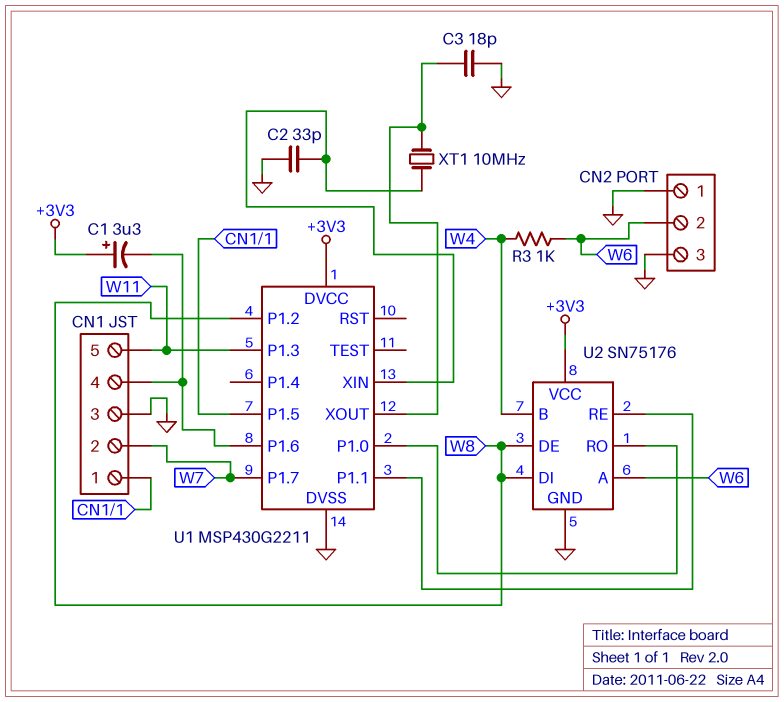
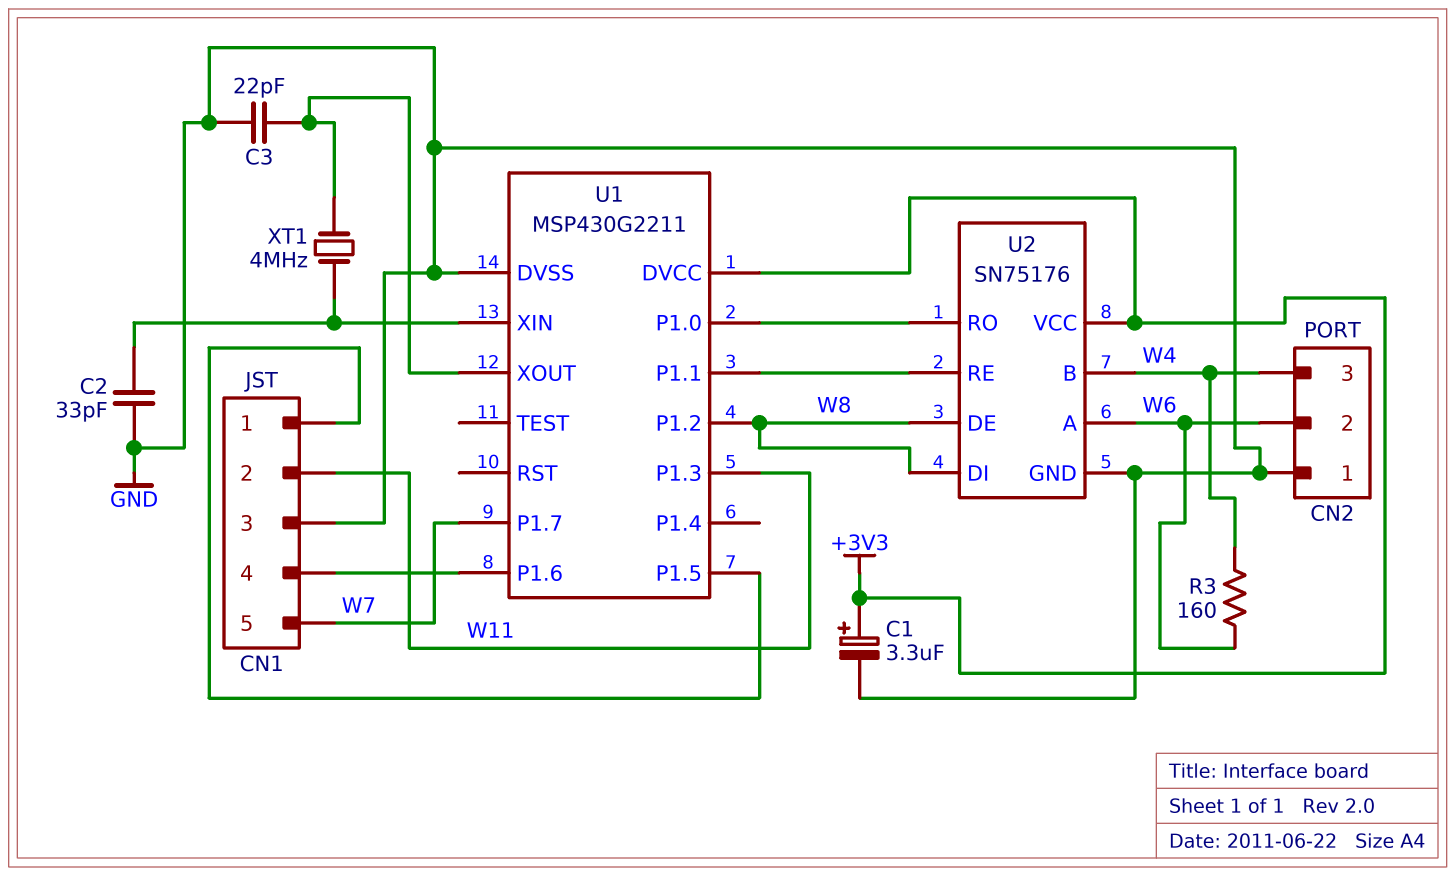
C1: 3.3uF (plus +3V3, minus CN1/4) -> 3.3uF (plus +3V3, minus GND)
C3: 18pF (GND, U1/XOUT) -> 22pF (GND, U1/XOUT)
CN1 pin 2: W7 -> W11
CN1 pin 5: W11 -> W7
CN2 pin 3: GND -> W4
R3: 1k (W4, W6) -> 160 (W4, W6)
XT1: 10MHz (U1/XIN, U1/XOUT) -> 4MHz (U1/XIN, U1/XOUT)

